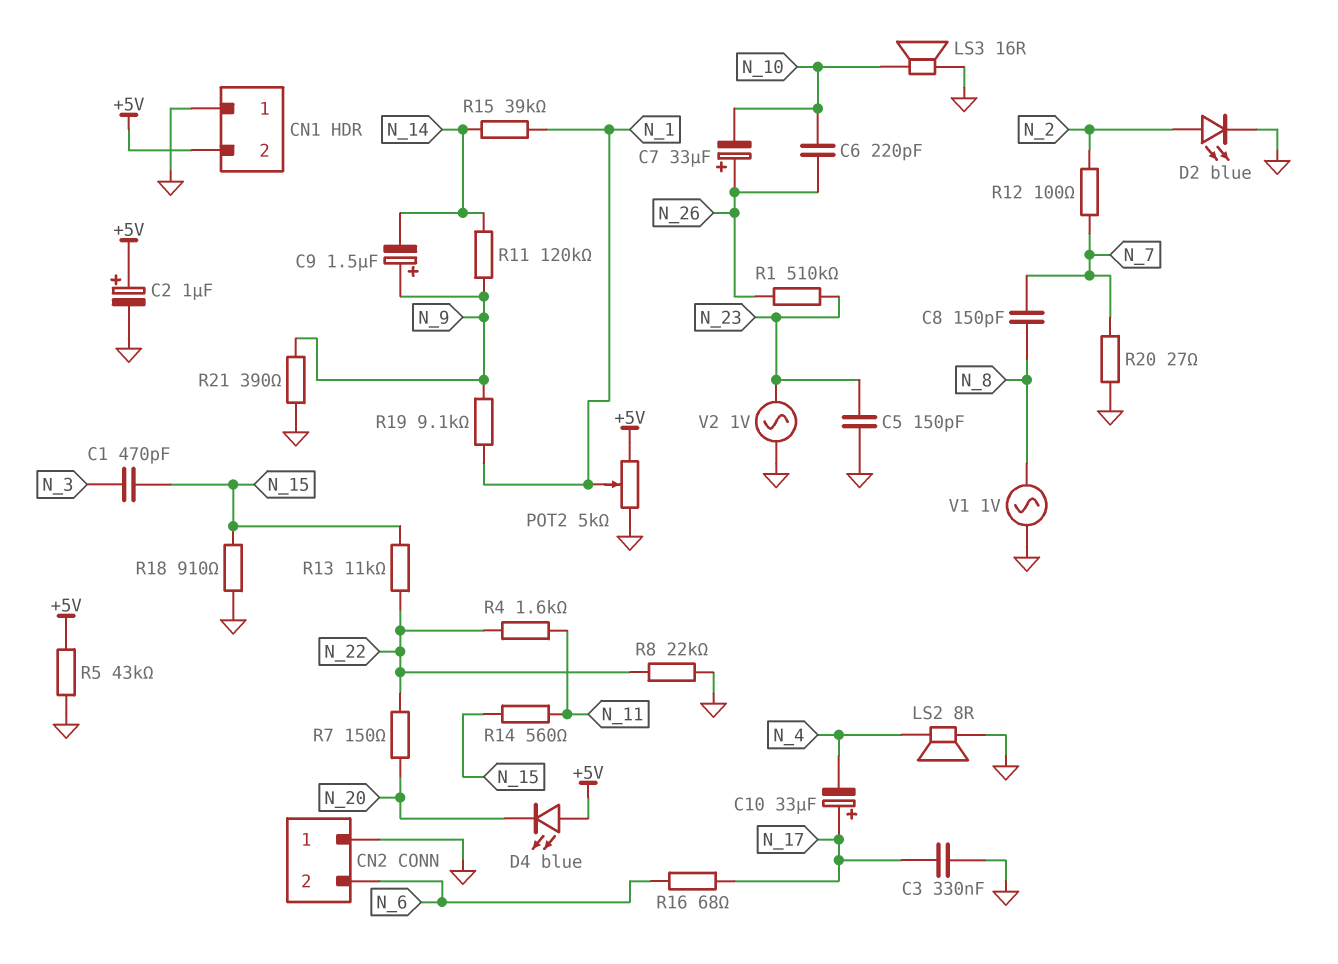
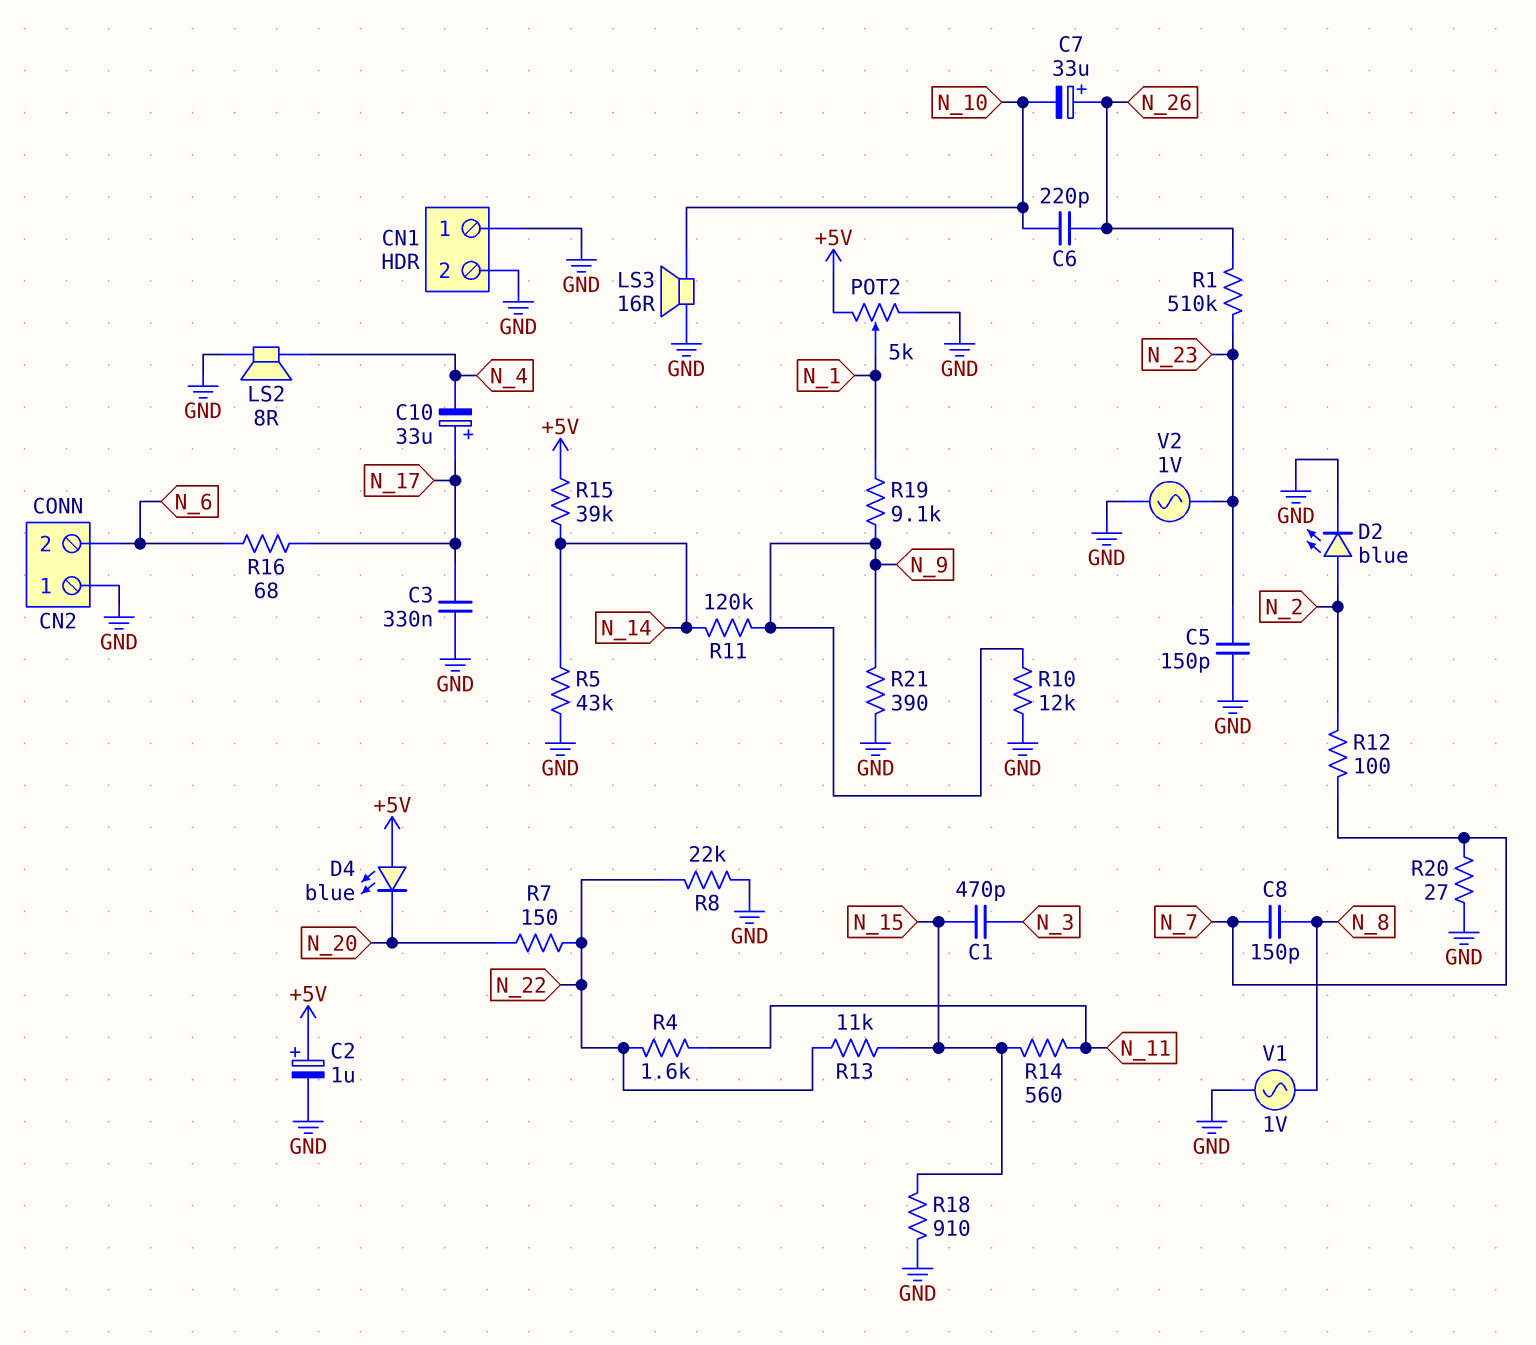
C9: 1.5uF (plus N_9, minus N_14) -> none
CN1 pin 2: +5V -> GND
R5: 43k (+5V, GND) -> 43k (GND, N_14)
R10: none -> 12k (GND, N_9)
R15: 39k (N_1, N_14) -> 39k (+5V, N_14)

